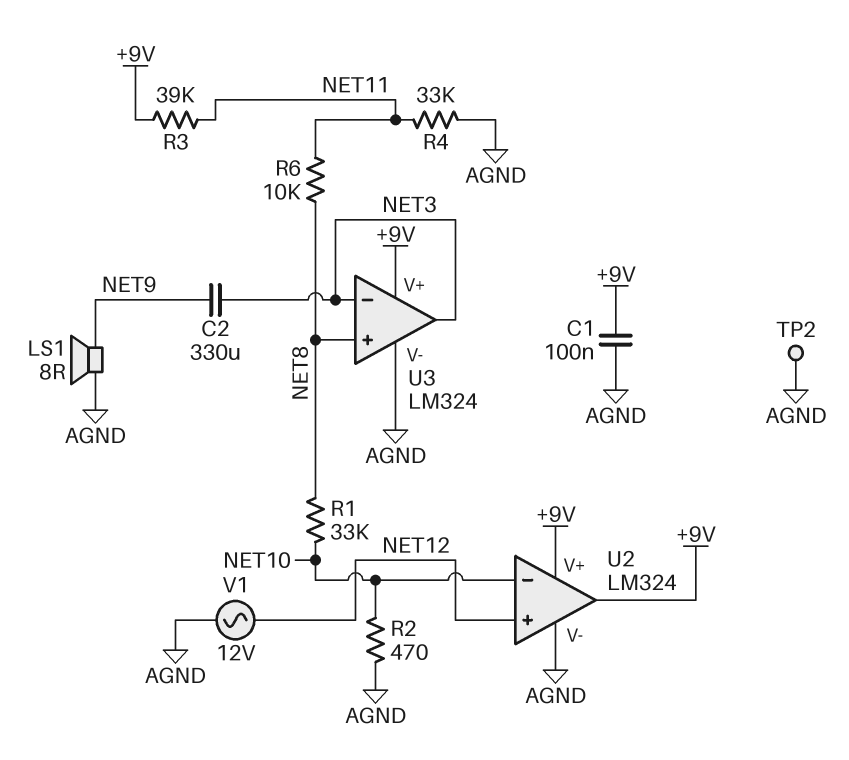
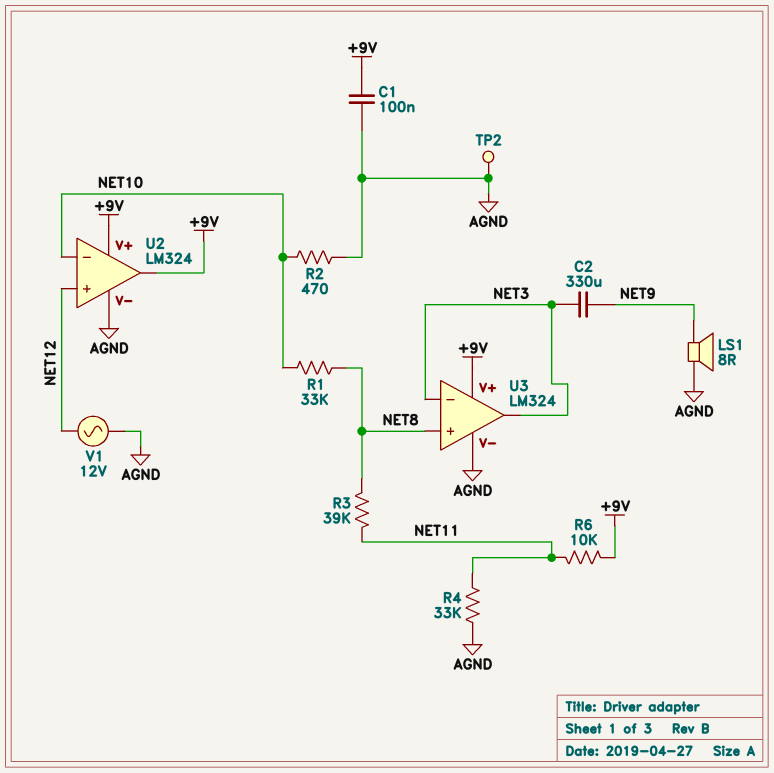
R3: 39k (+9V, NET11) -> 39k (NET8, NET11)
R6: 10k (NET8, NET11) -> 10k (+9V, NET11)

